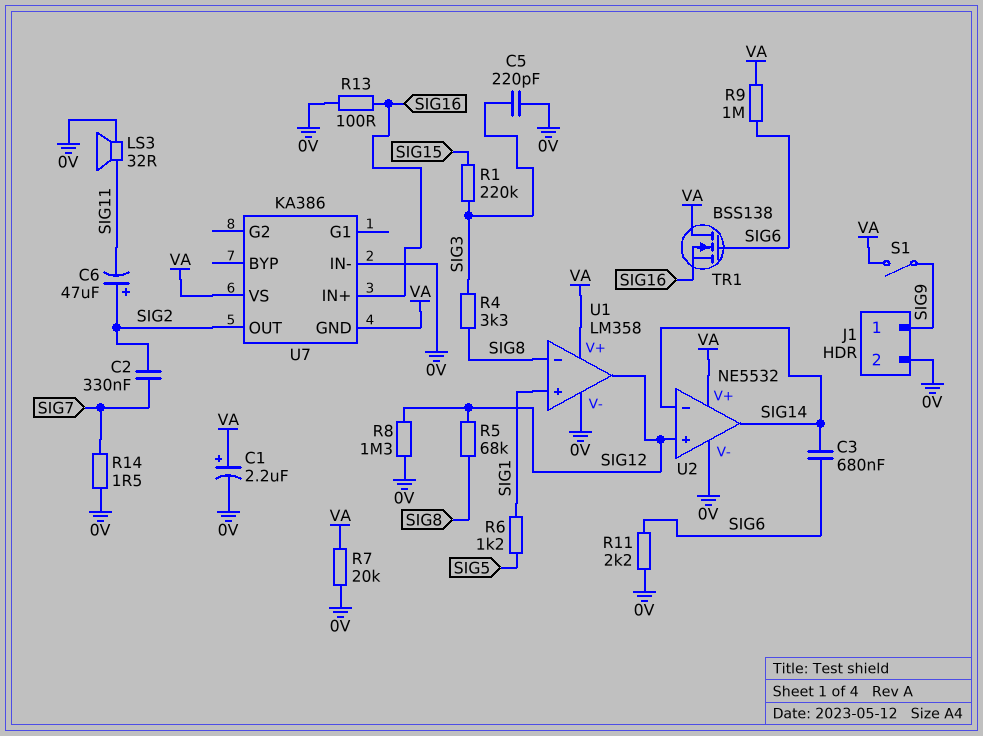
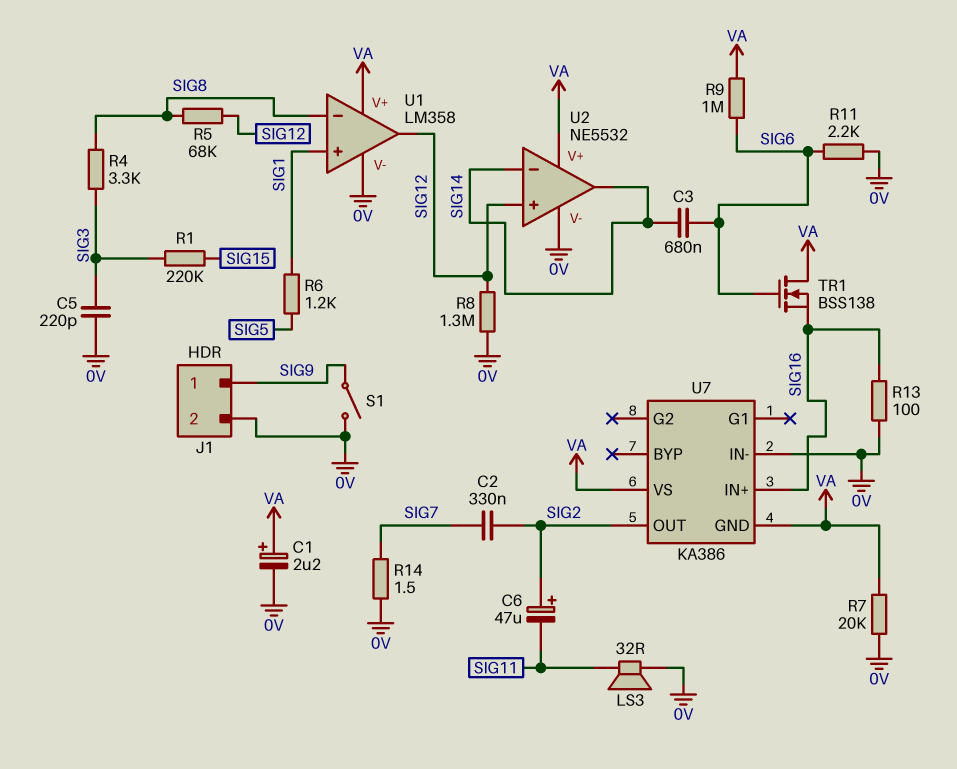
S1: switch (SIG9, VA) -> switch (0V, SIG9)

